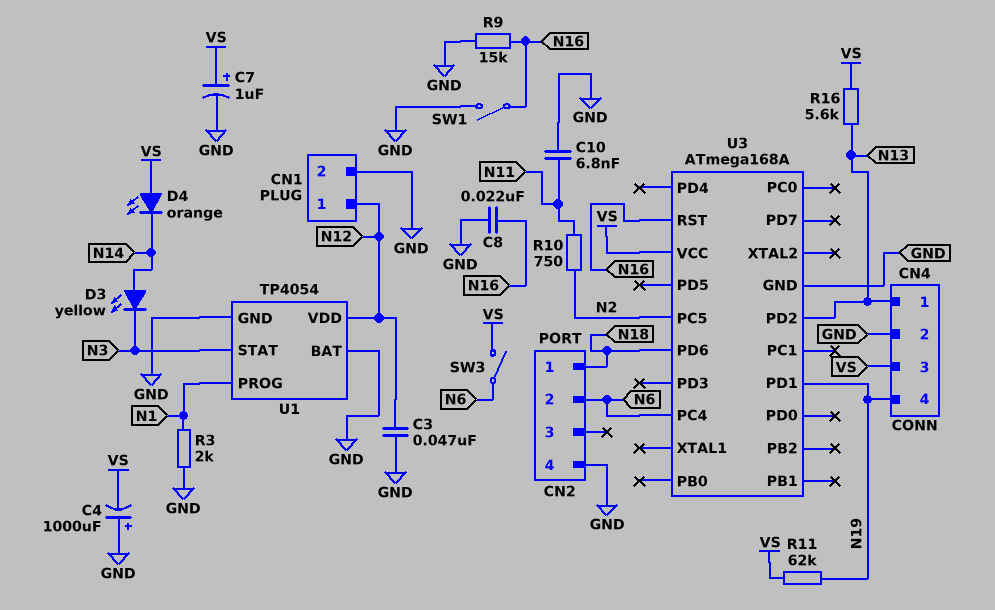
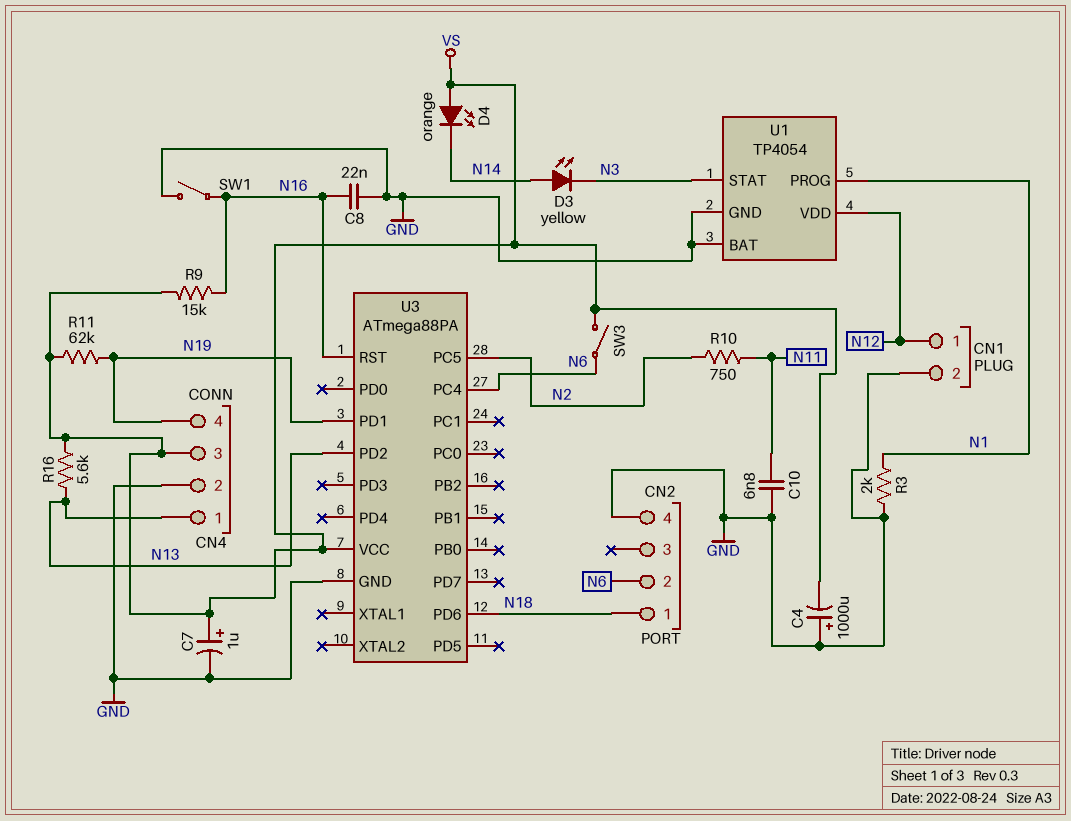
C3: 47nF (GND, N12) -> none
R9: 15k (GND, N16) -> 15k (N16, VS)
U3: ATmega168A -> ATmega88PA

